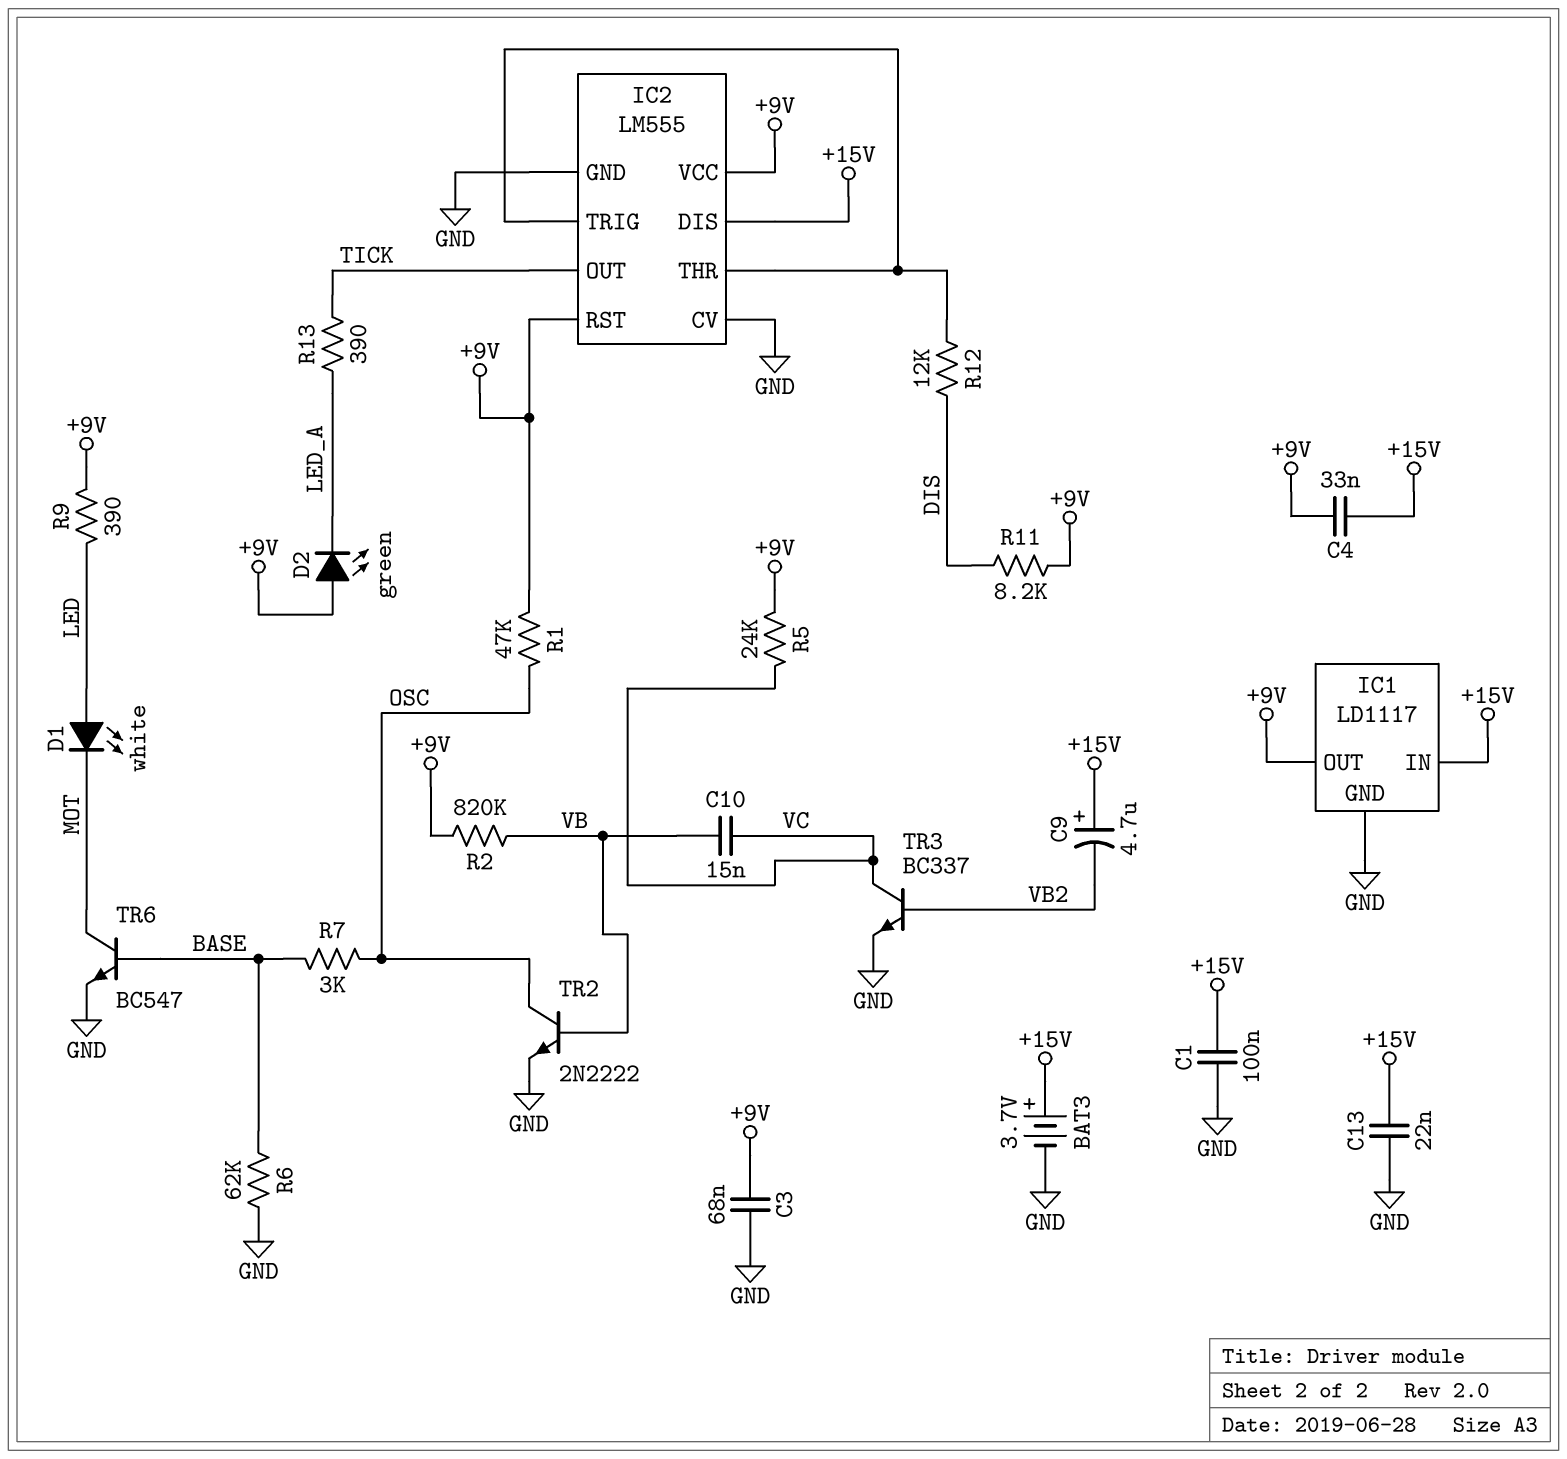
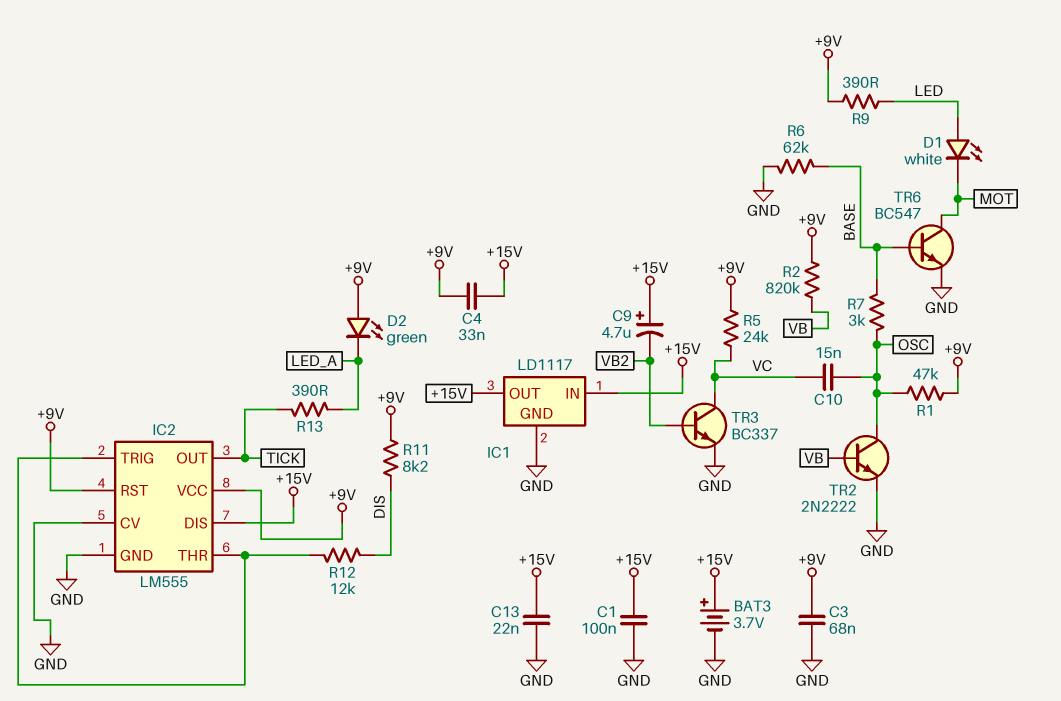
C10: 15nF (VB, VC) -> 15nF (OSC, VC)
IC1 pin OUT: +9V -> +15V

